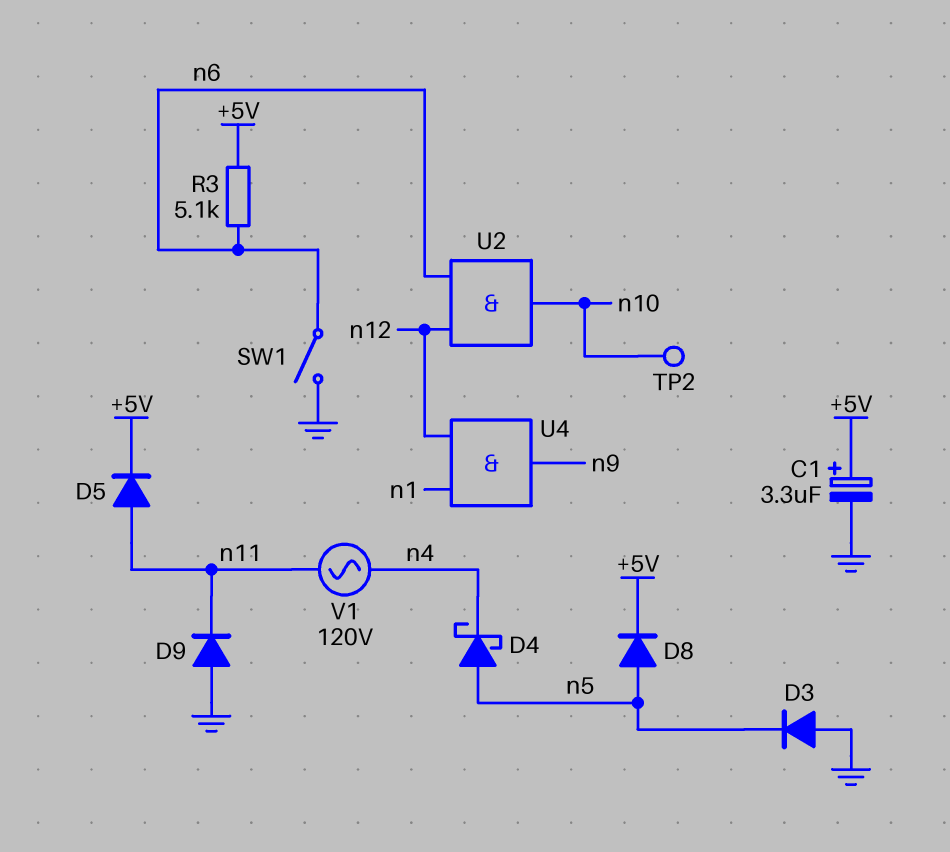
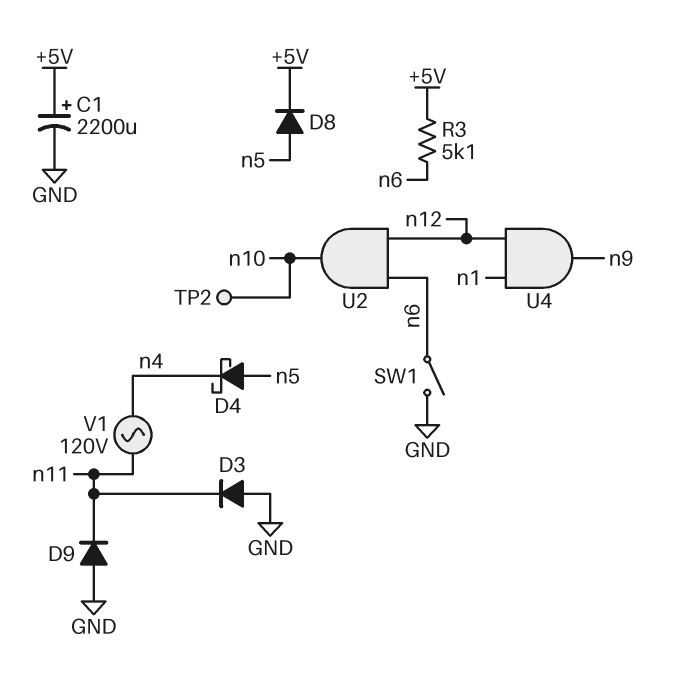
C1: 3.3uF (plus +5V, minus GND) -> 2200uF (plus +5V, minus GND)
D3: diode (A GND, K n5) -> diode (A GND, K n11)
D5: diode (A n11, K +5V) -> none

